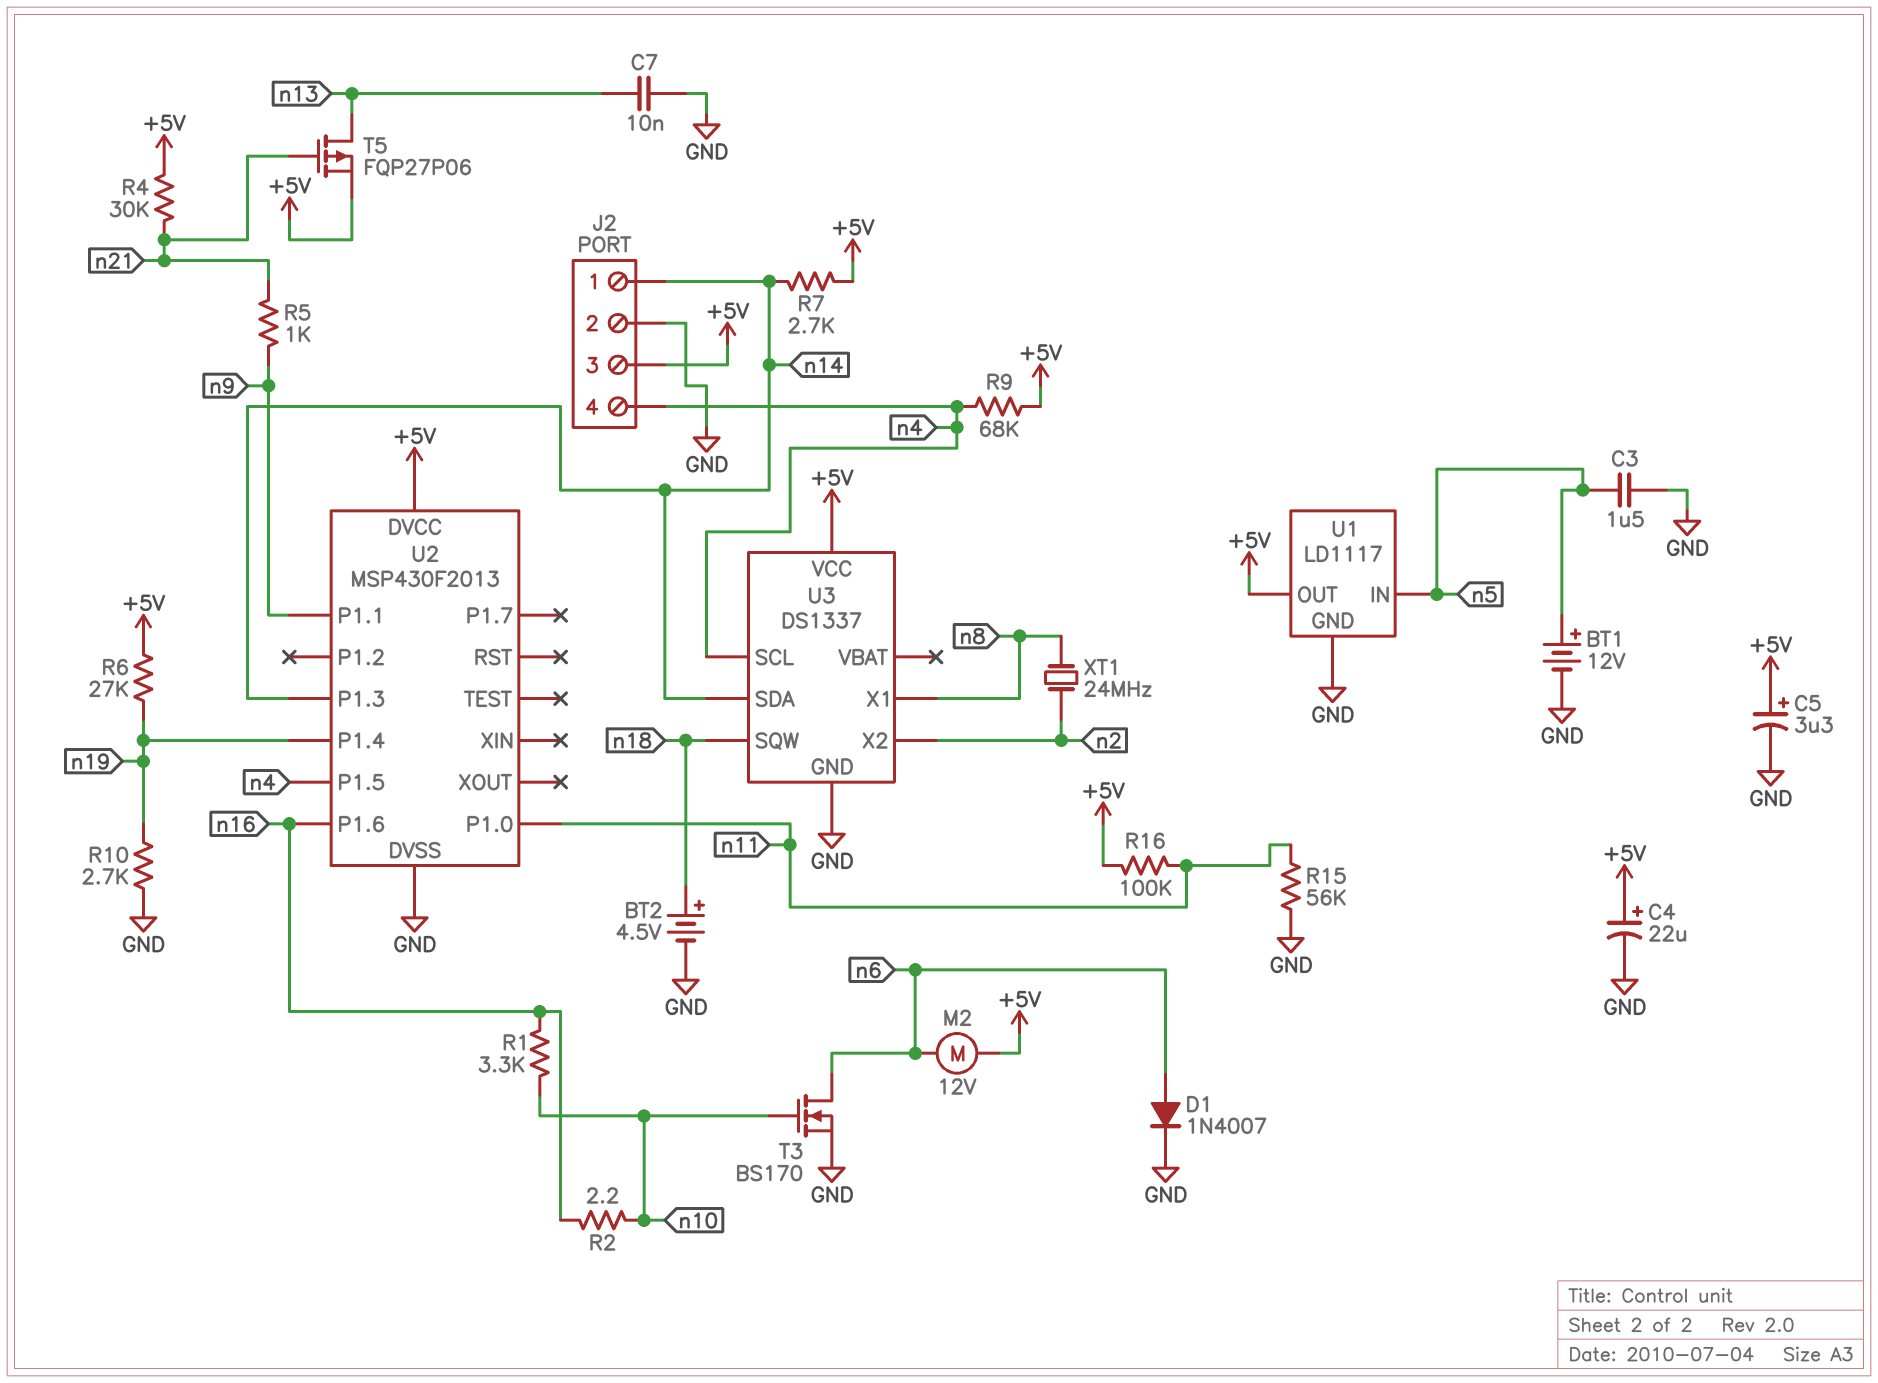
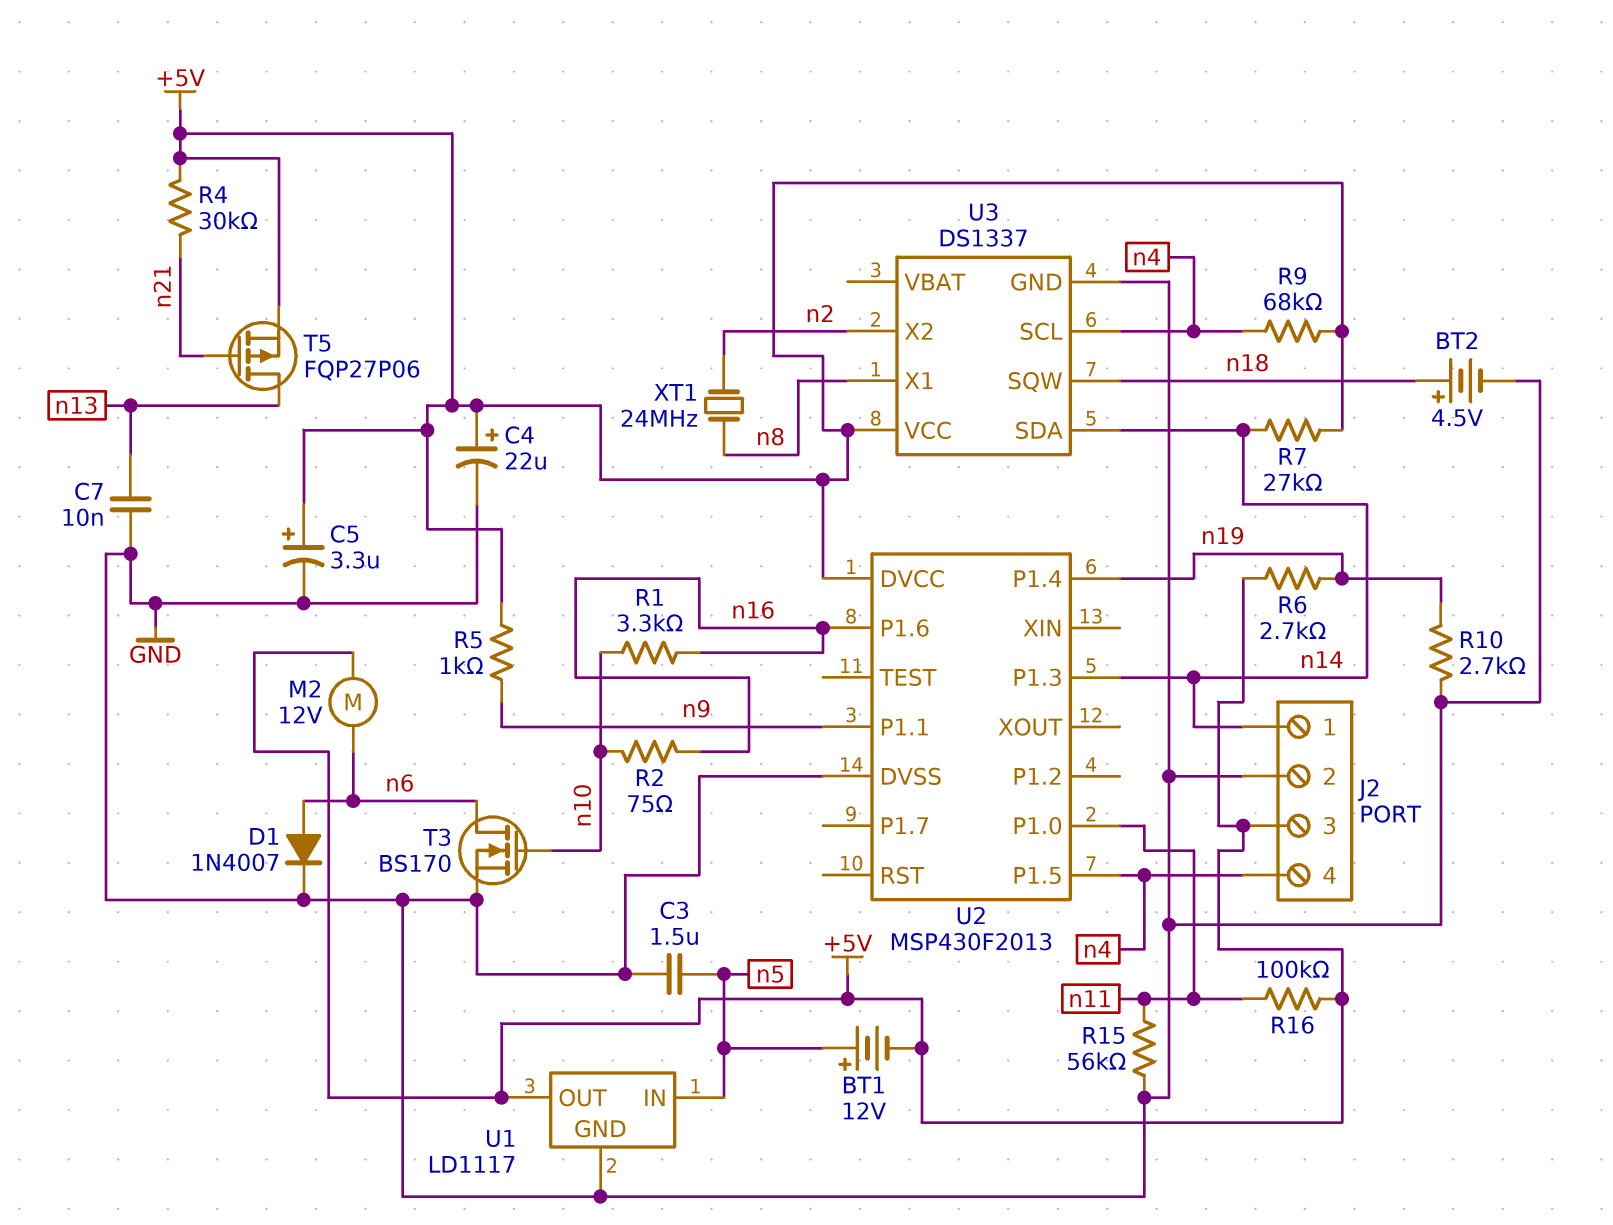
BT1: 12V (plus n5, minus GND) -> 12V (plus n5, minus +5V)
R2: 2.2 (n10, n16) -> 75 (n10, n16)
R5: 1k (n9, n21) -> 1k (+5V, n9)
R6: 27k (+5V, n19) -> 2.7k (+5V, n19)
R7: 2.7k (+5V, n14) -> 27k (+5V, n14)

